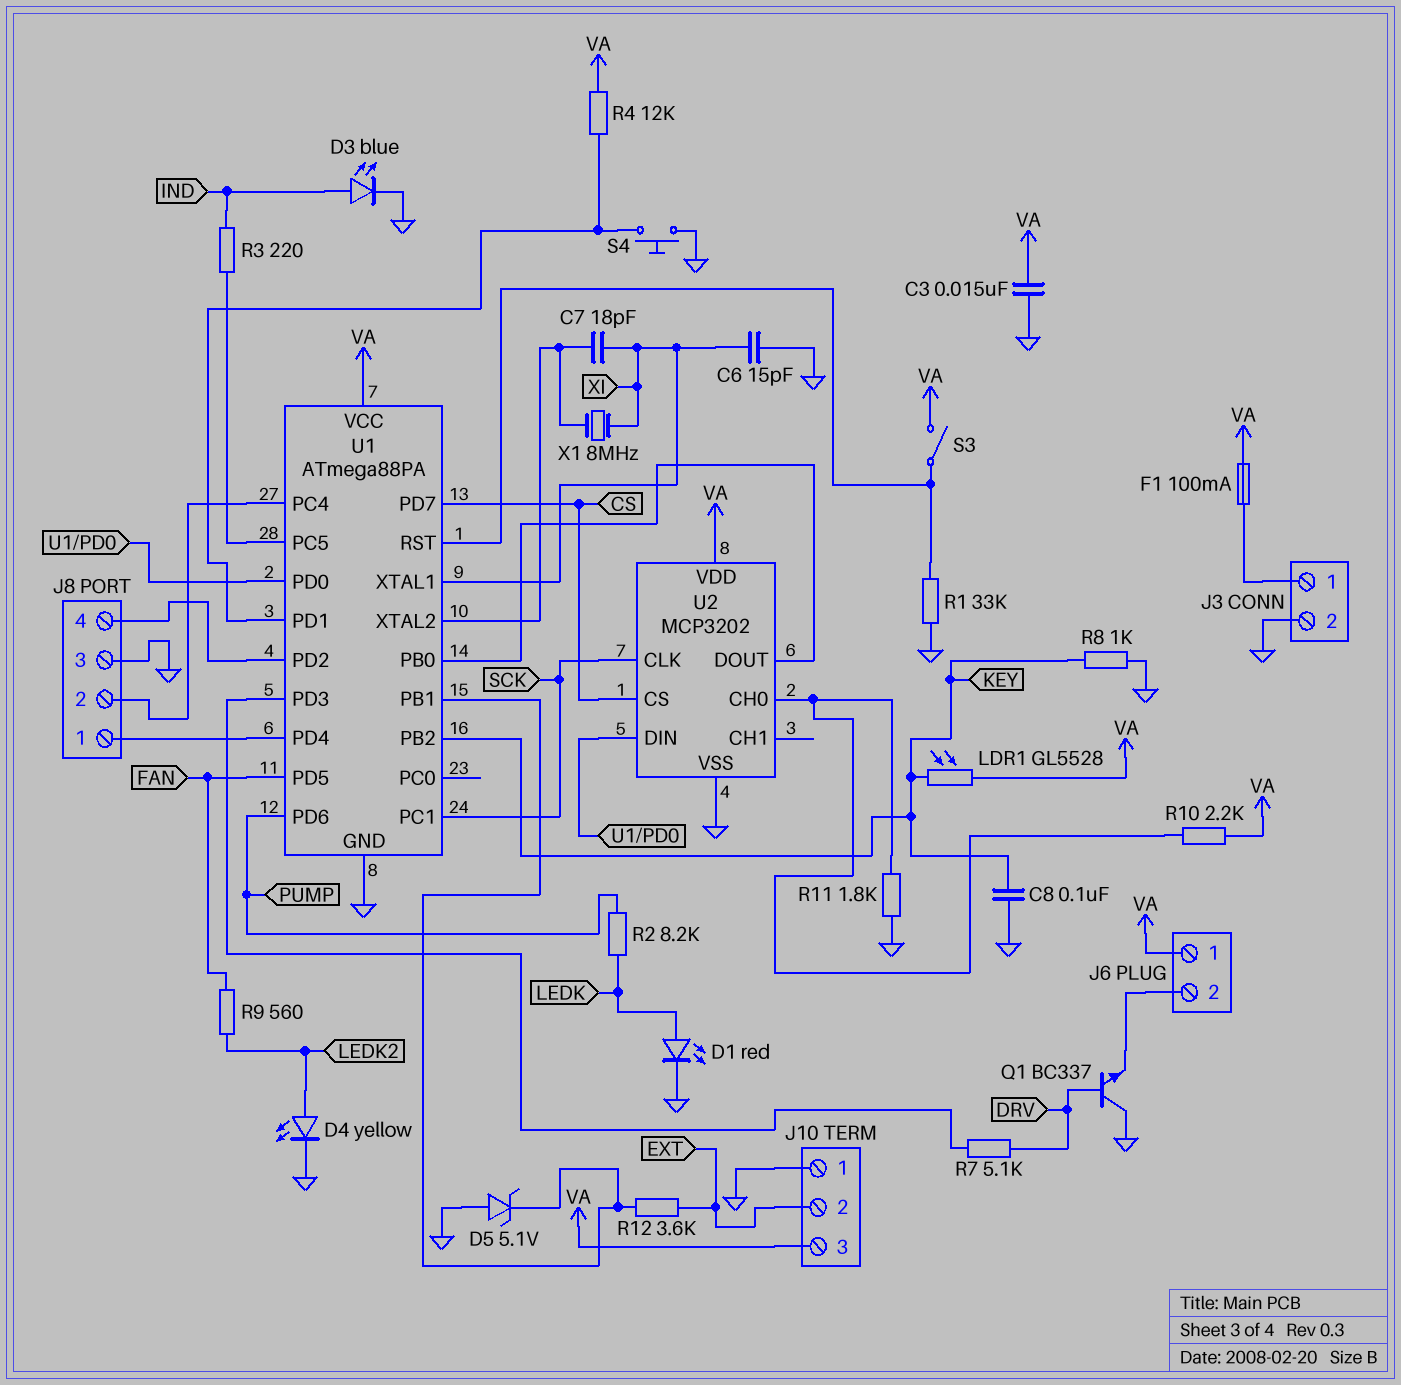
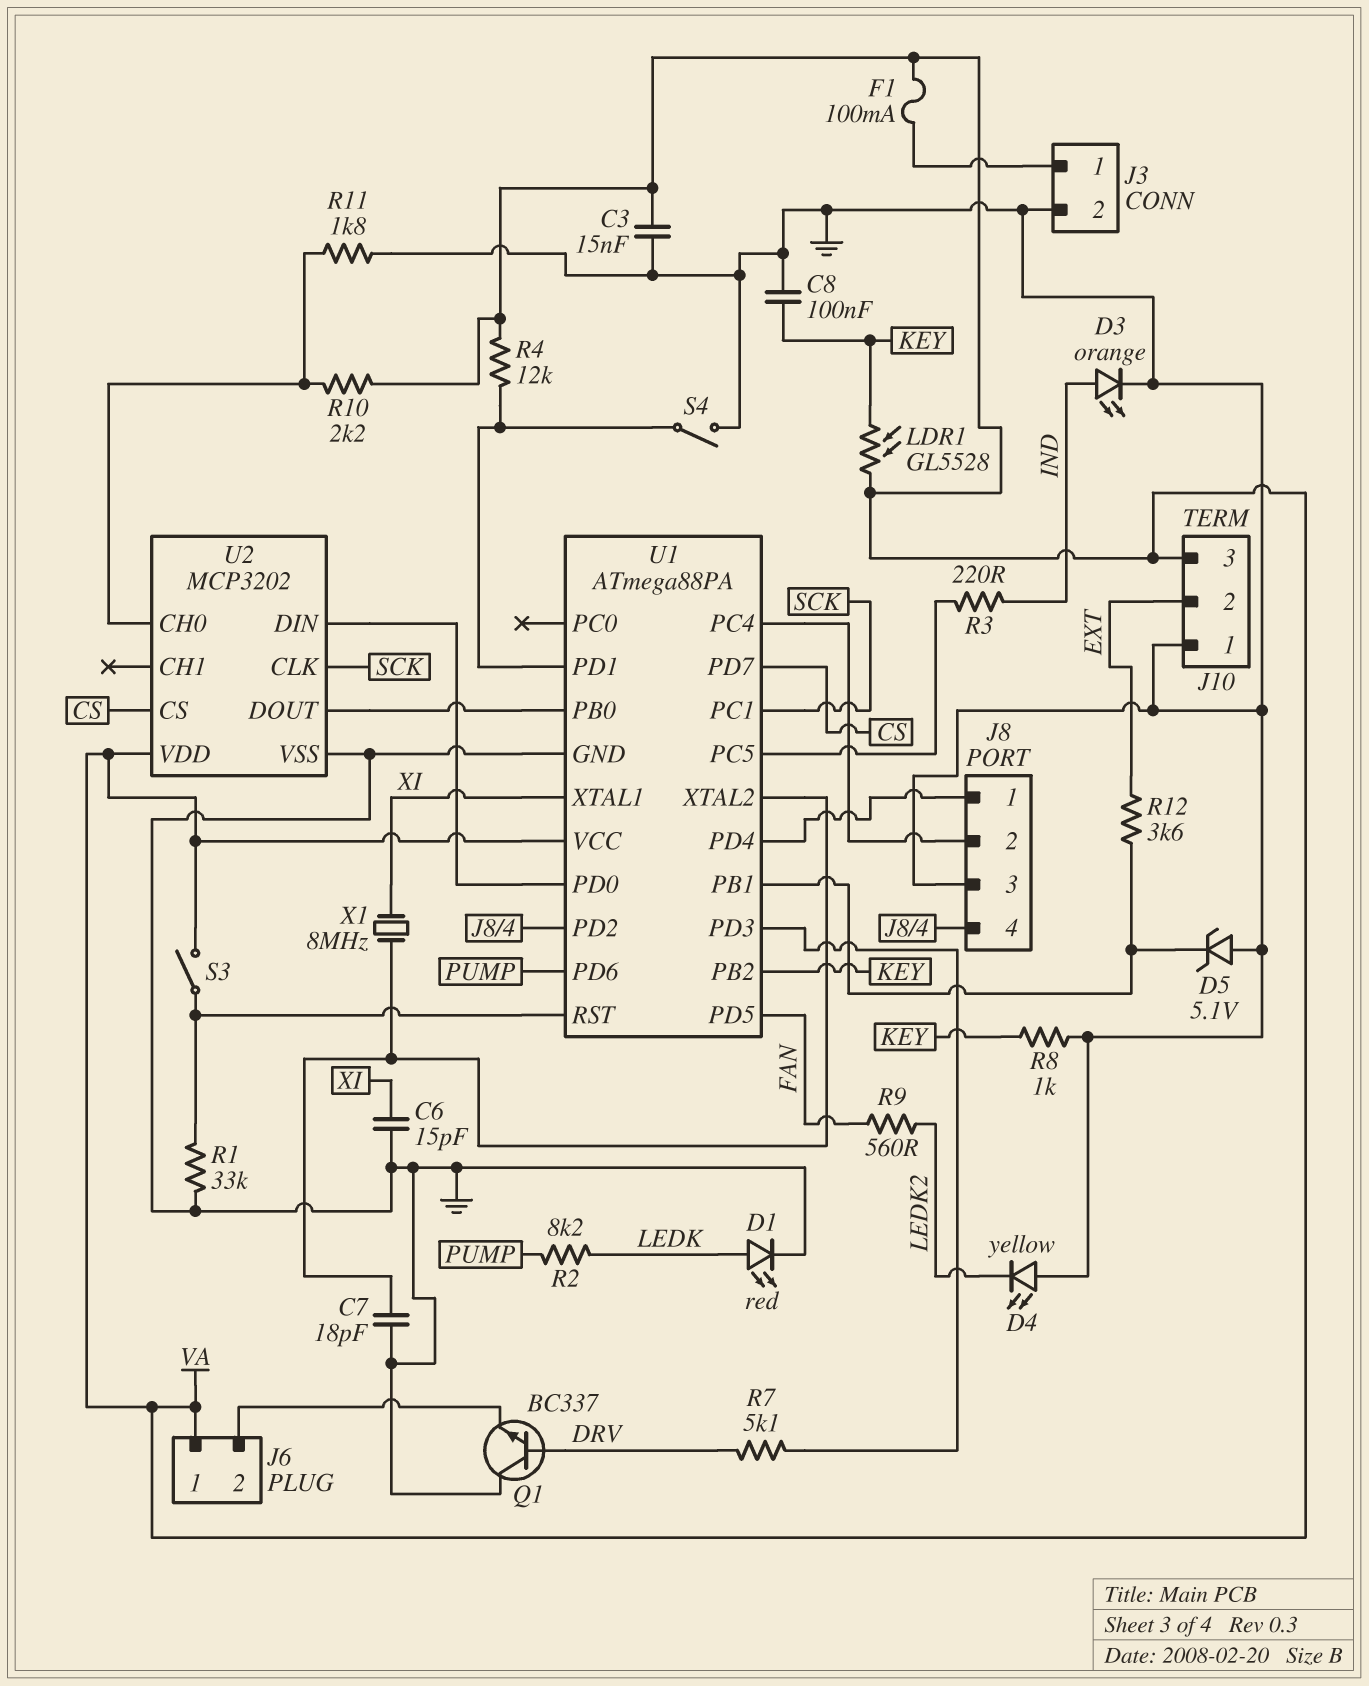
C7: 18pF (U1/XTAL2, XI) -> 18pF (GND, U1/XTAL2)
D3: LED blue (A IND, K GND) -> LED orange (A IND, K GND)
D4: LED yellow (A LEDK2, K GND) -> LED yellow (A GND, K LEDK2)
S4: button (GND, U1/PD1) -> switch (GND, U1/PD1)

